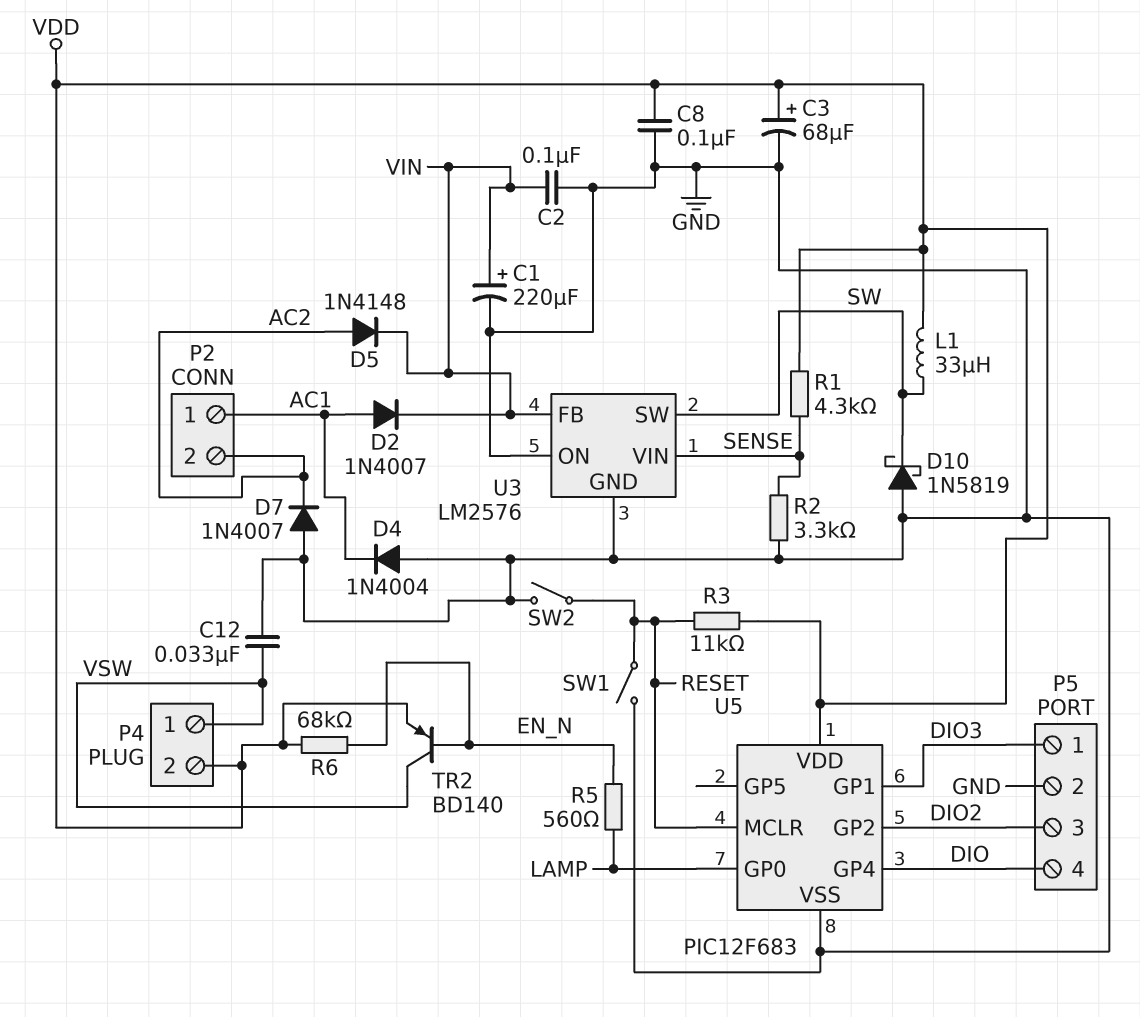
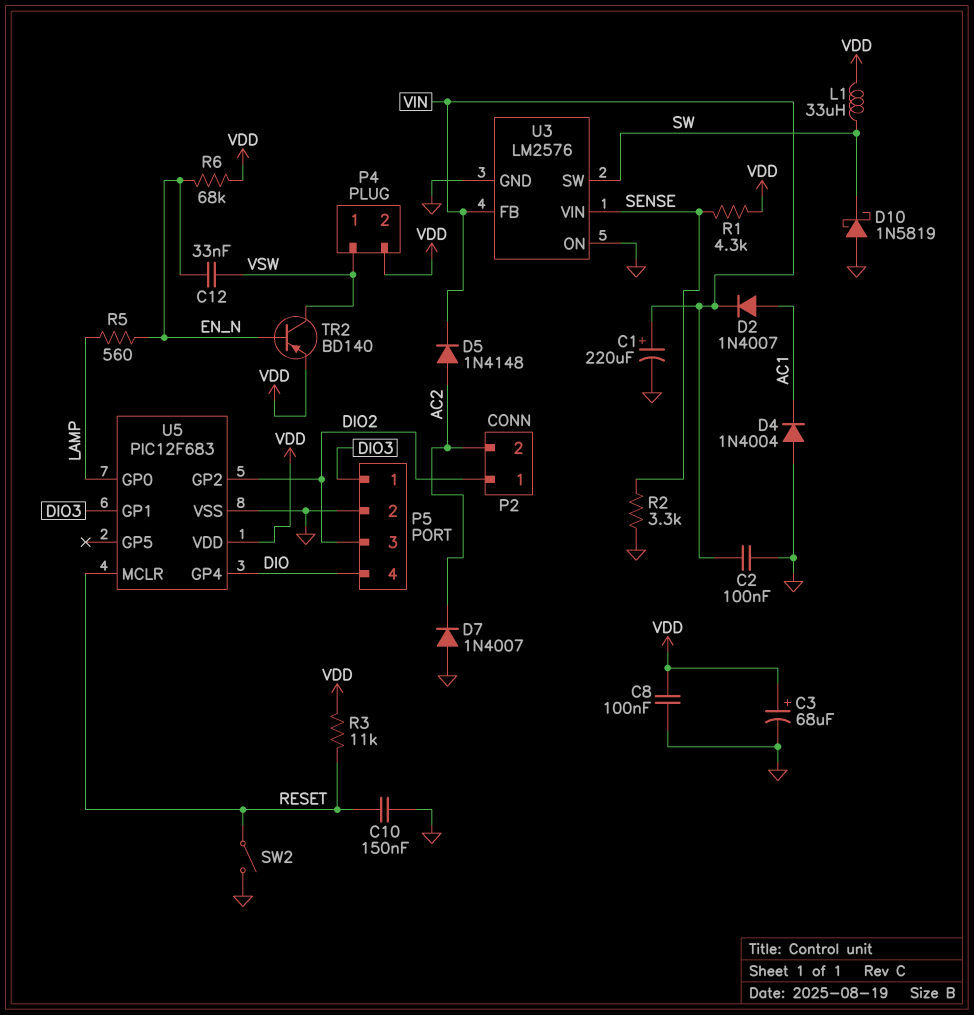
C10: none -> 150nF (GND, RESET)
C12: 33nF (GND, VSW) -> 33nF (EN_N, VSW)
P2 pin 1: AC1 -> DIO2
SW1: switch (GND, RESET) -> none

